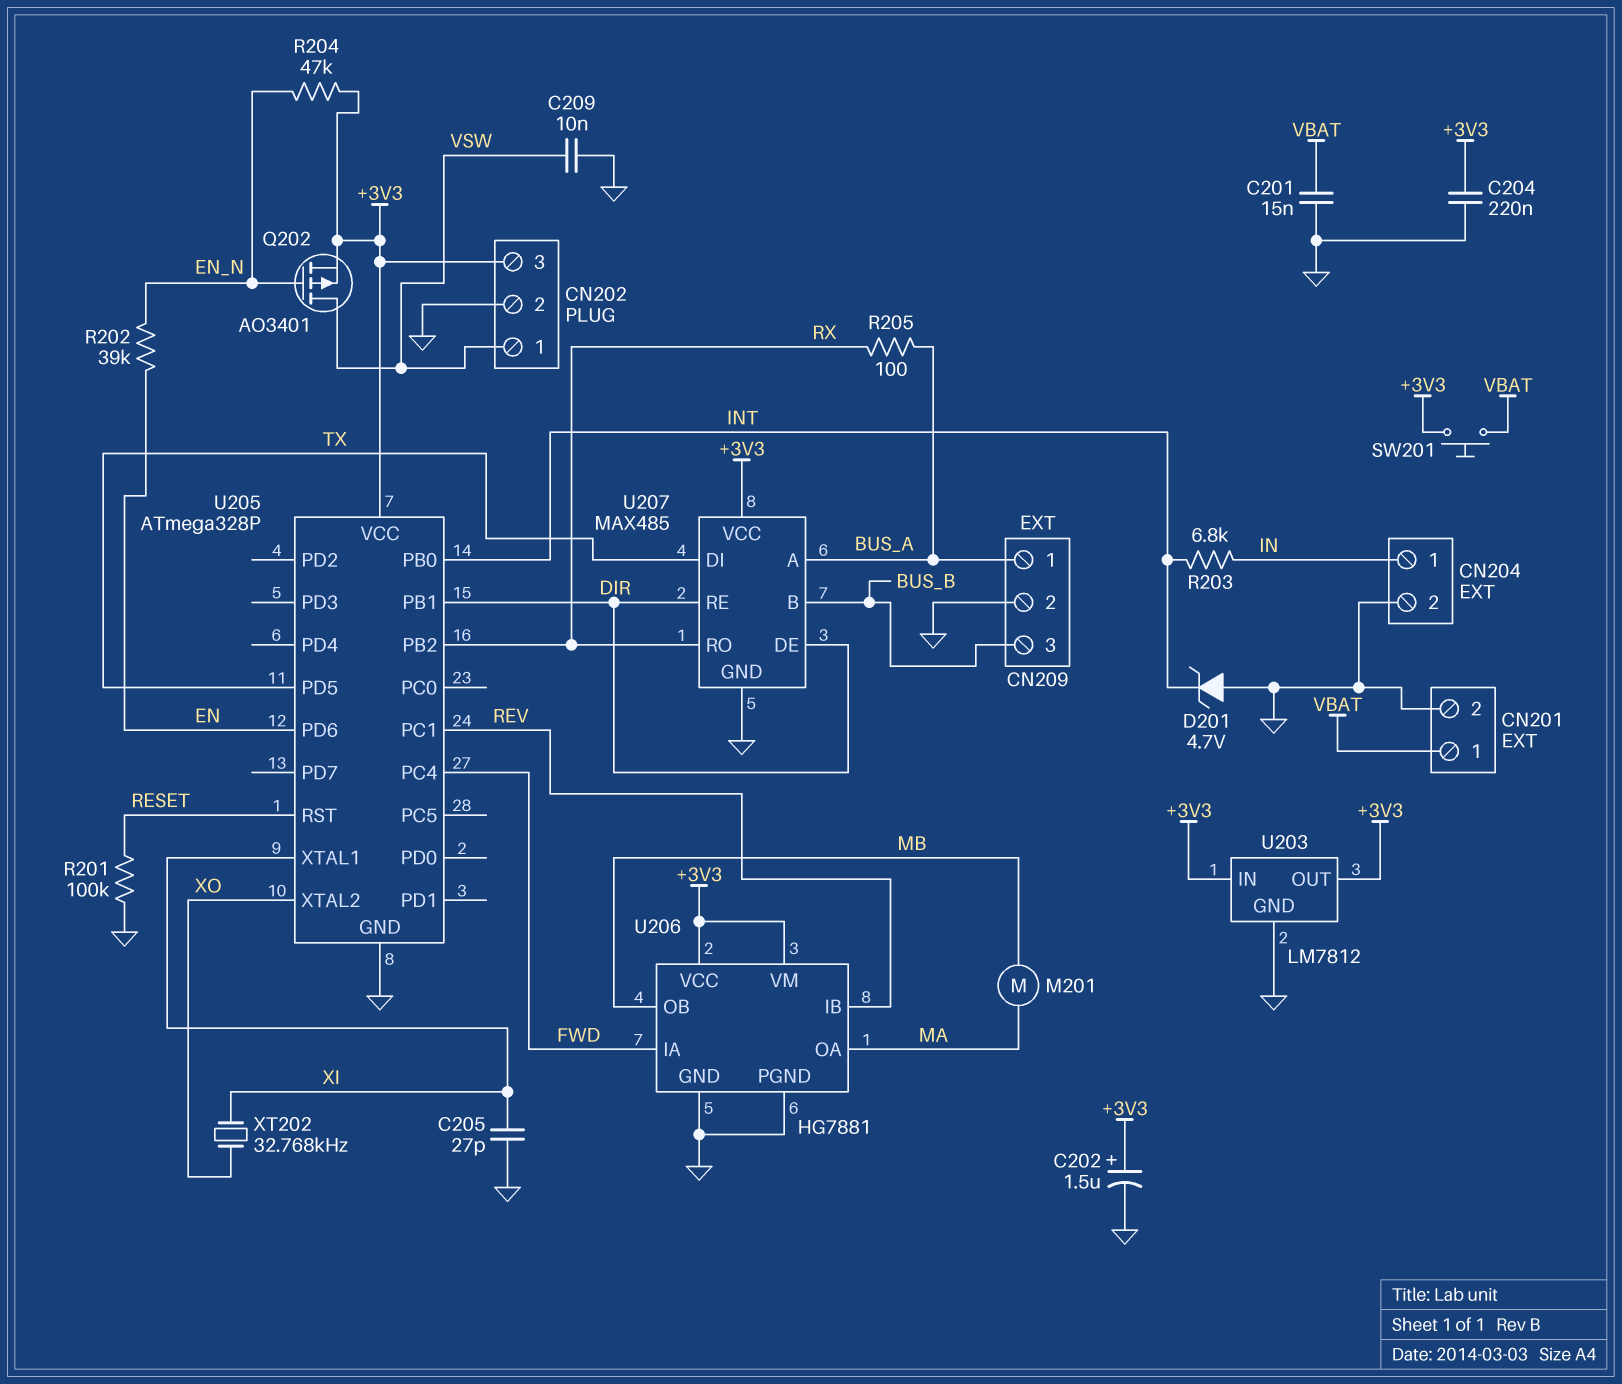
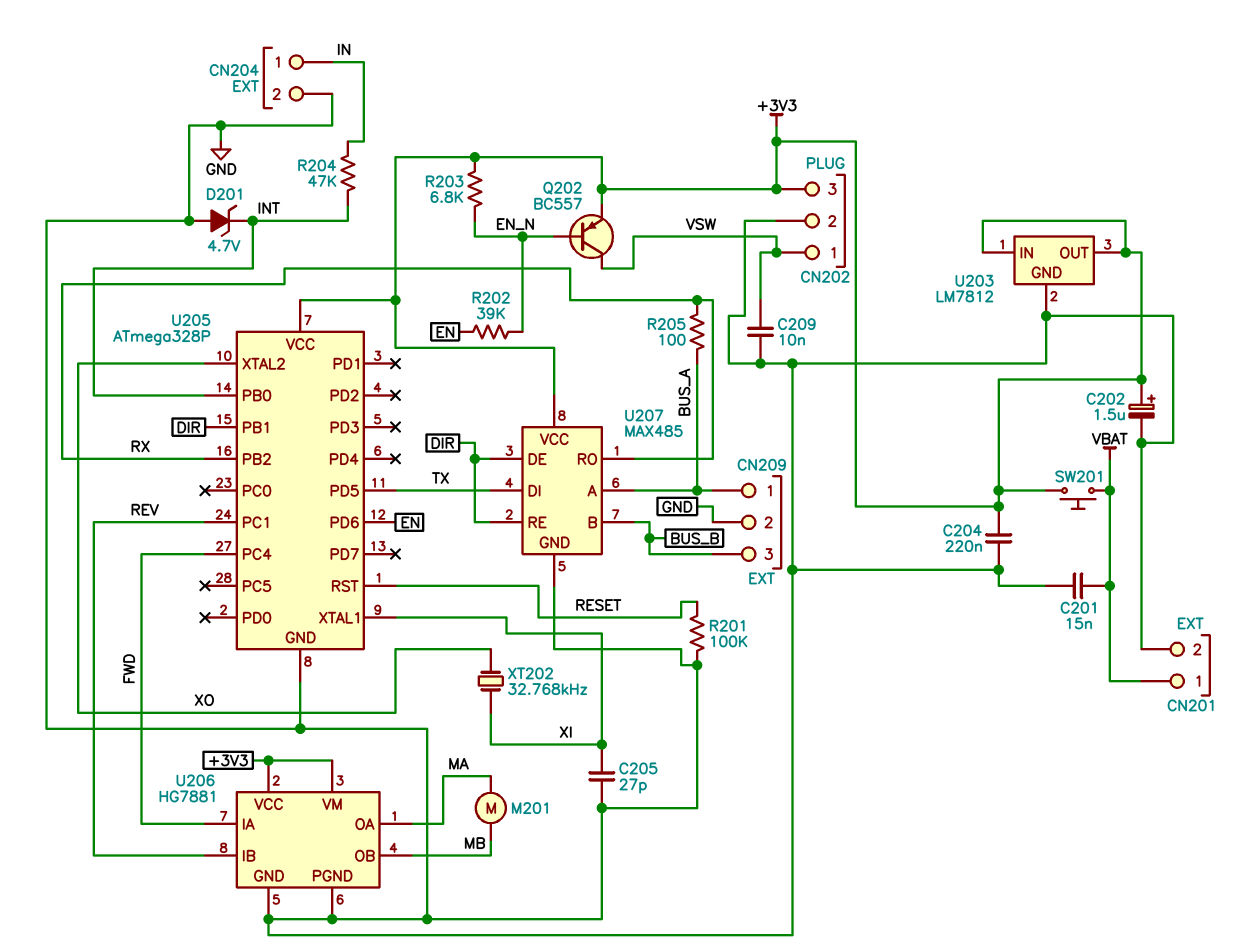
Q202: PMOS AO3401 (G EN_N, D VSW, S +3V3) -> PNP BC557 (B EN_N, C VSW, E +3V3)
R203: 6.8k (IN, INT) -> 6.8k (+3V3, EN_N)
R204: 47k (+3V3, EN_N) -> 47k (IN, INT)

